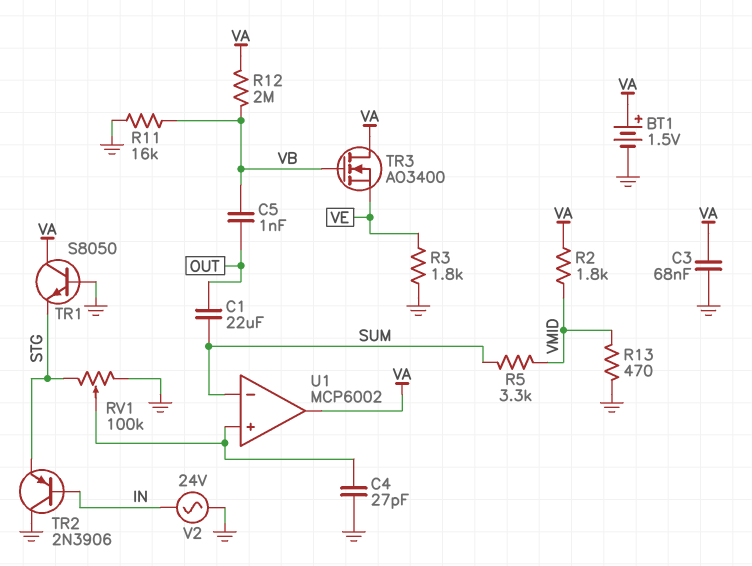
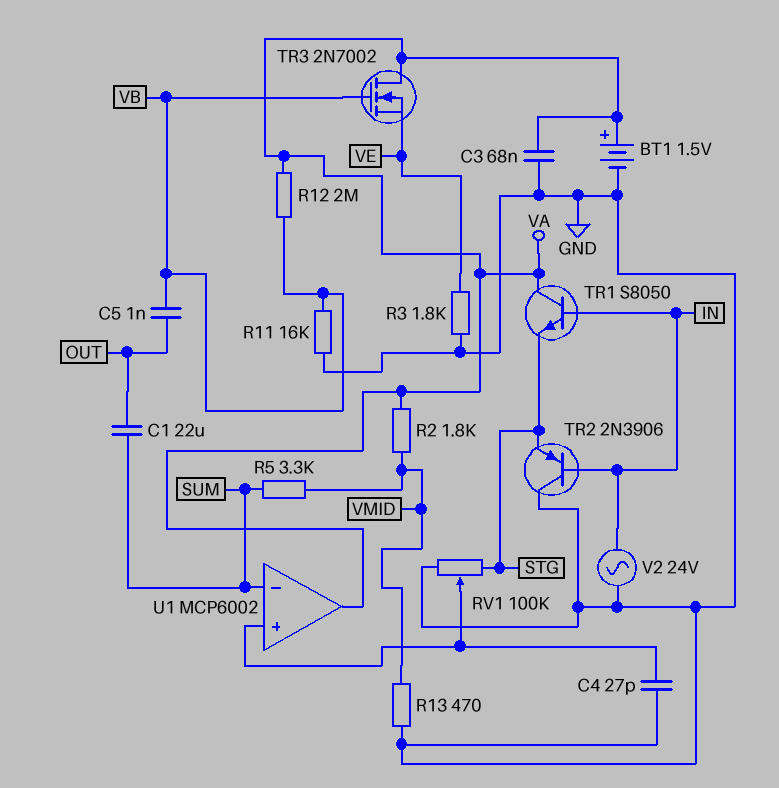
TR1: NPN S8050 (B GND, C VA, E STG) -> NPN S8050 (B IN, C VA, E STG)
TR3: NMOS AO3400 (G VB, D VA, S VE) -> NMOS 2N7002 (G VB, D VA, S VE)

